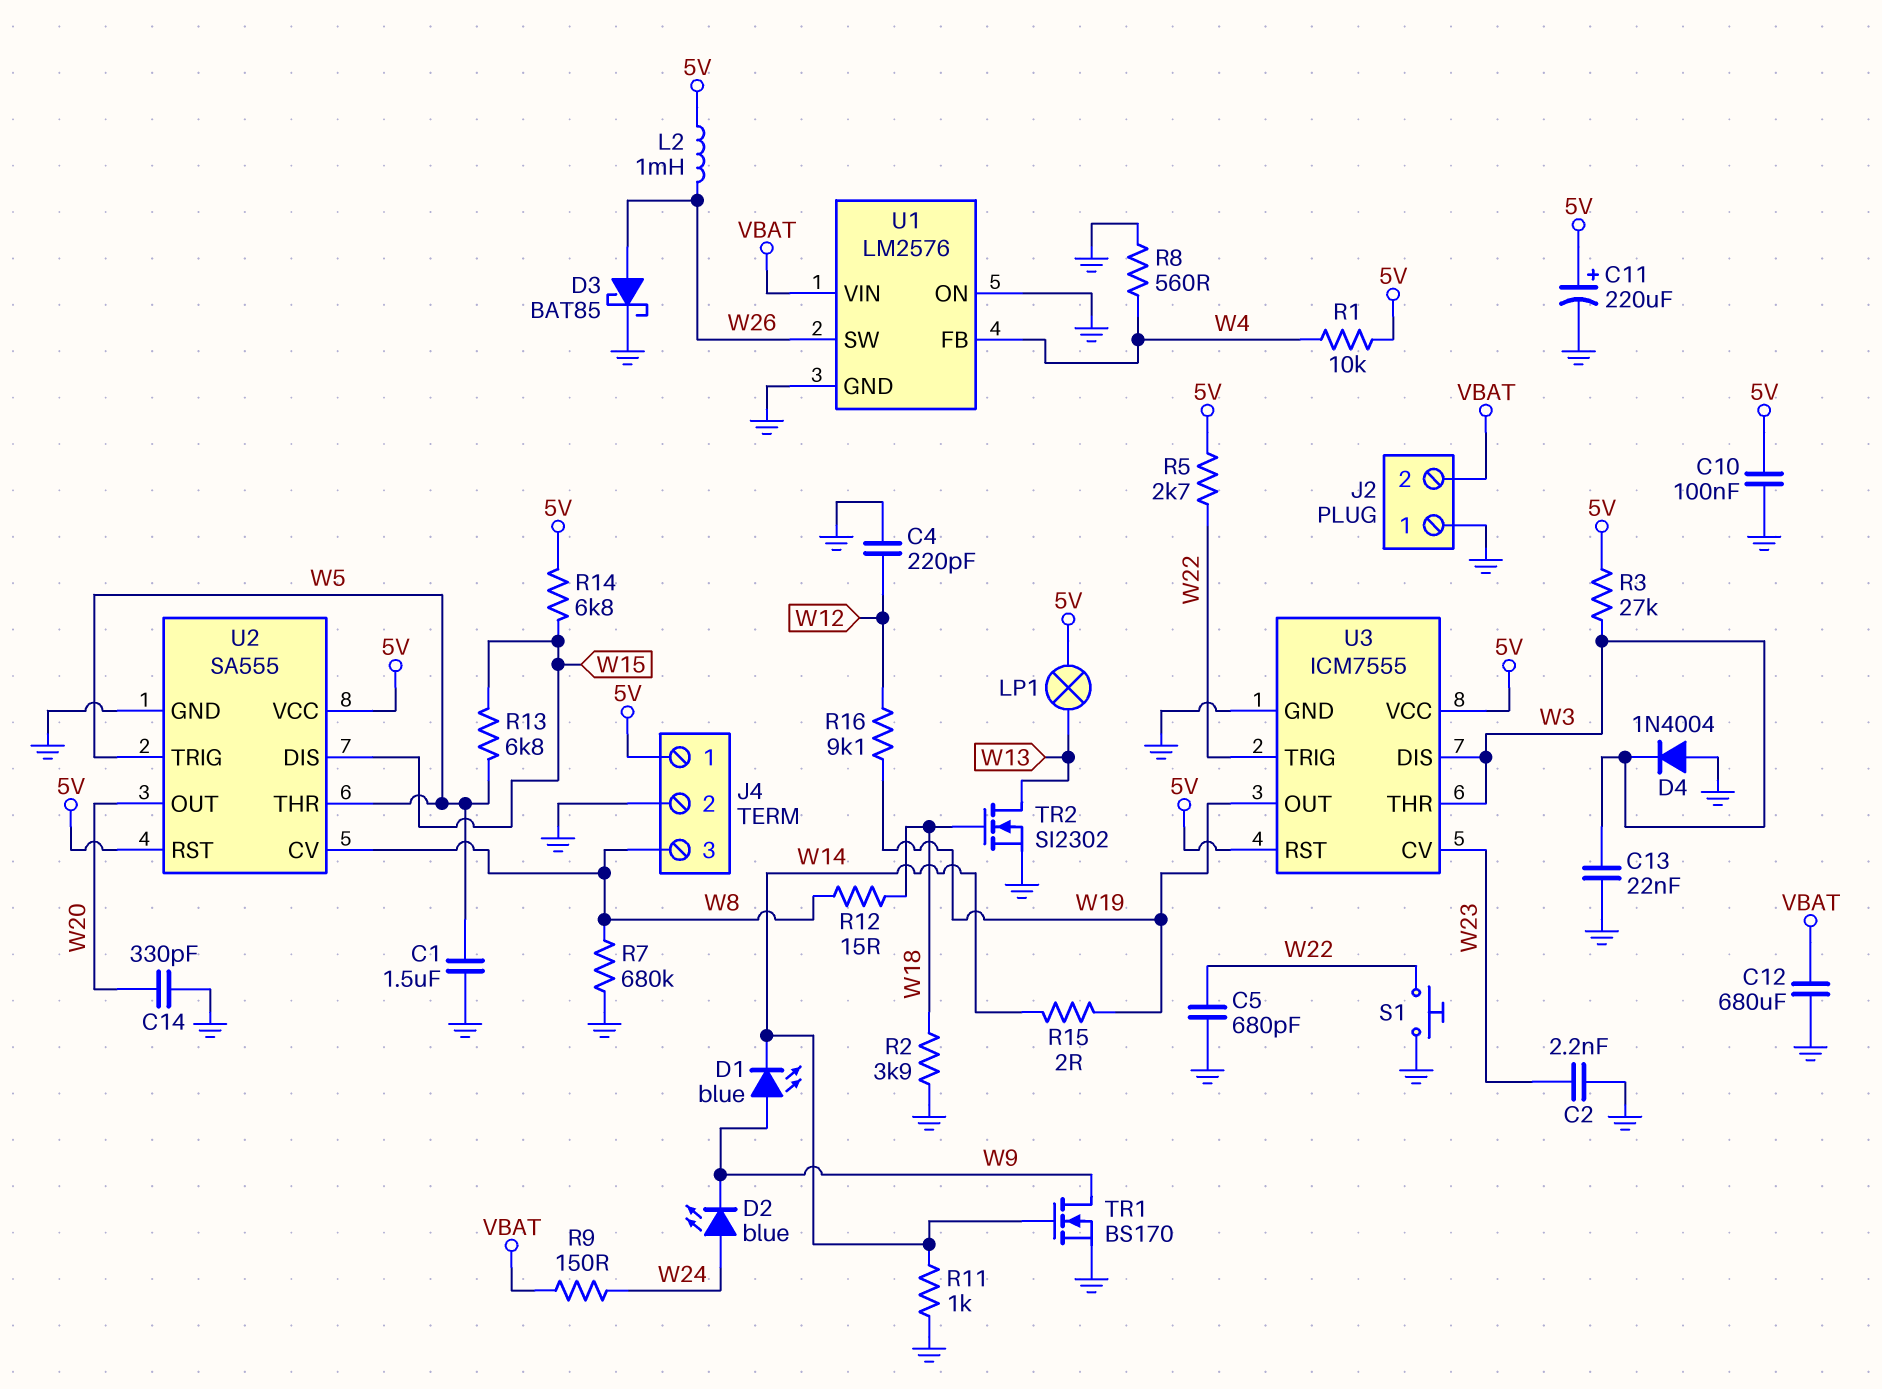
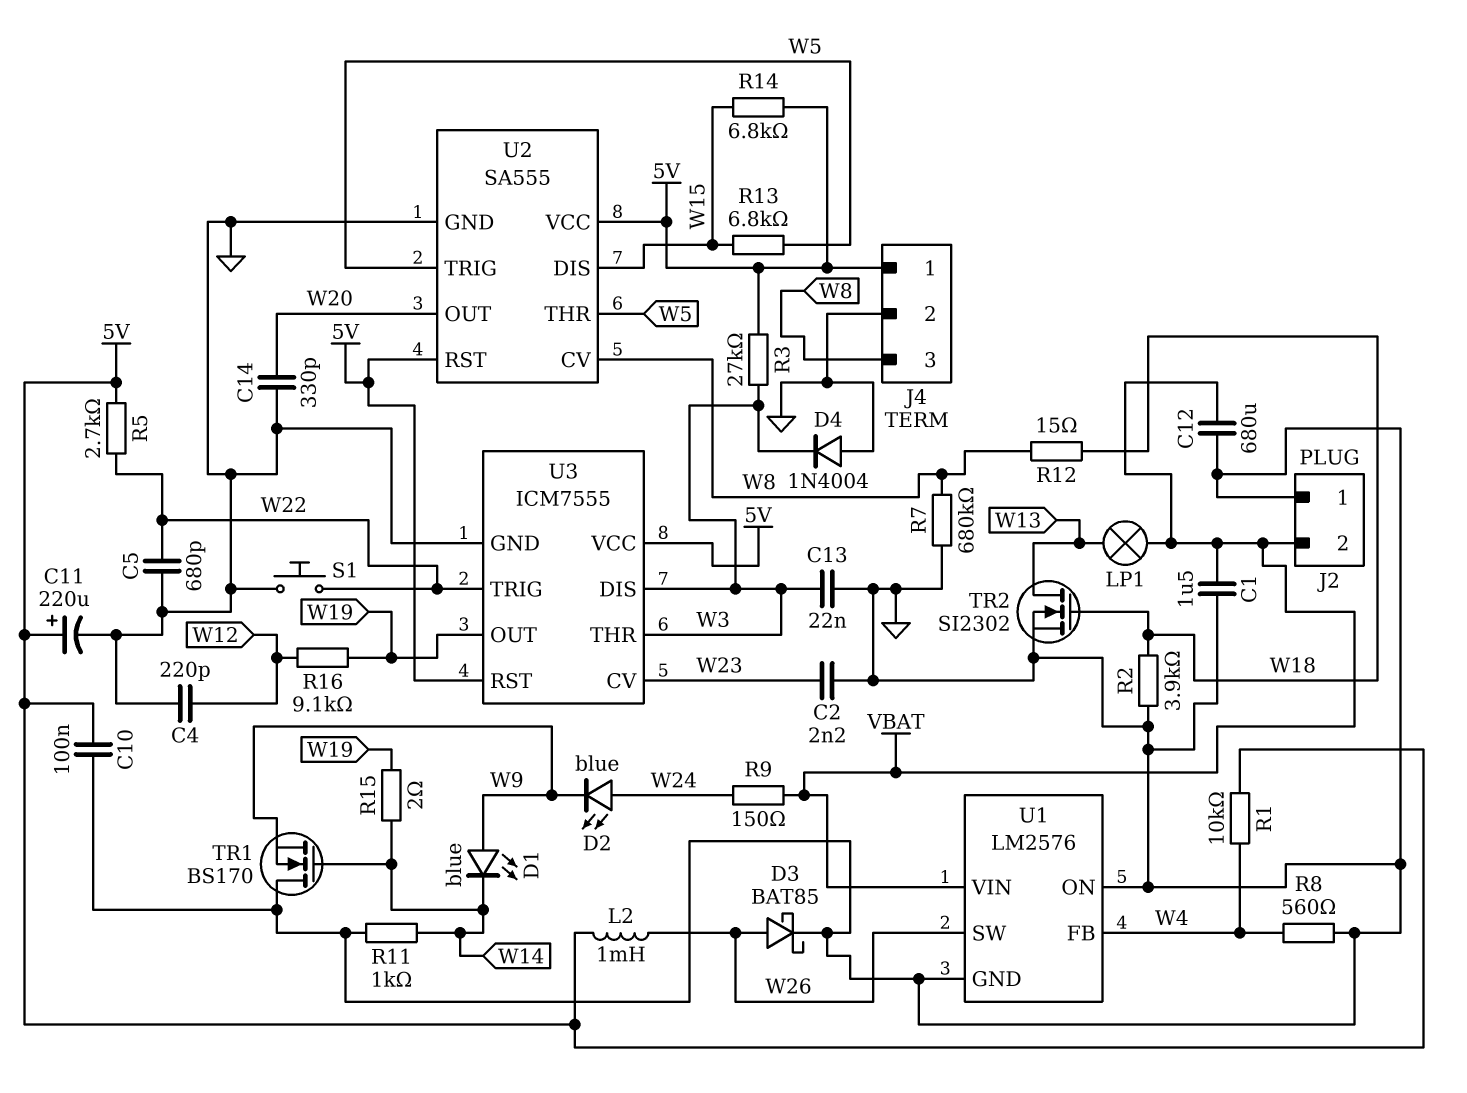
C1: 1.5uF (GND, W5) -> 1.5uF (GND, VBAT)
LP1: lamp (5V, W13) -> lamp (VBAT, W13)
TR1: NMOS BS170 (G W14, D W9, S GND) -> NMOS BS170 (G W14, D GND, S W9)

